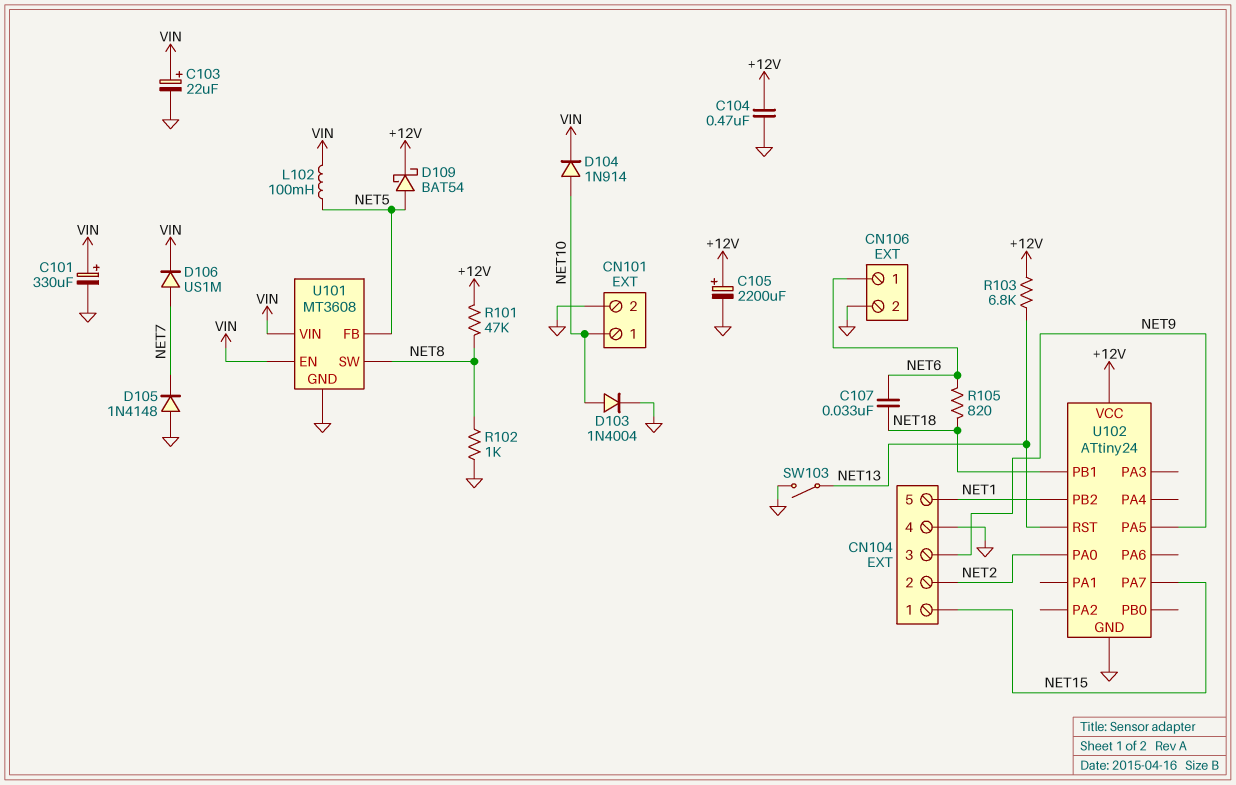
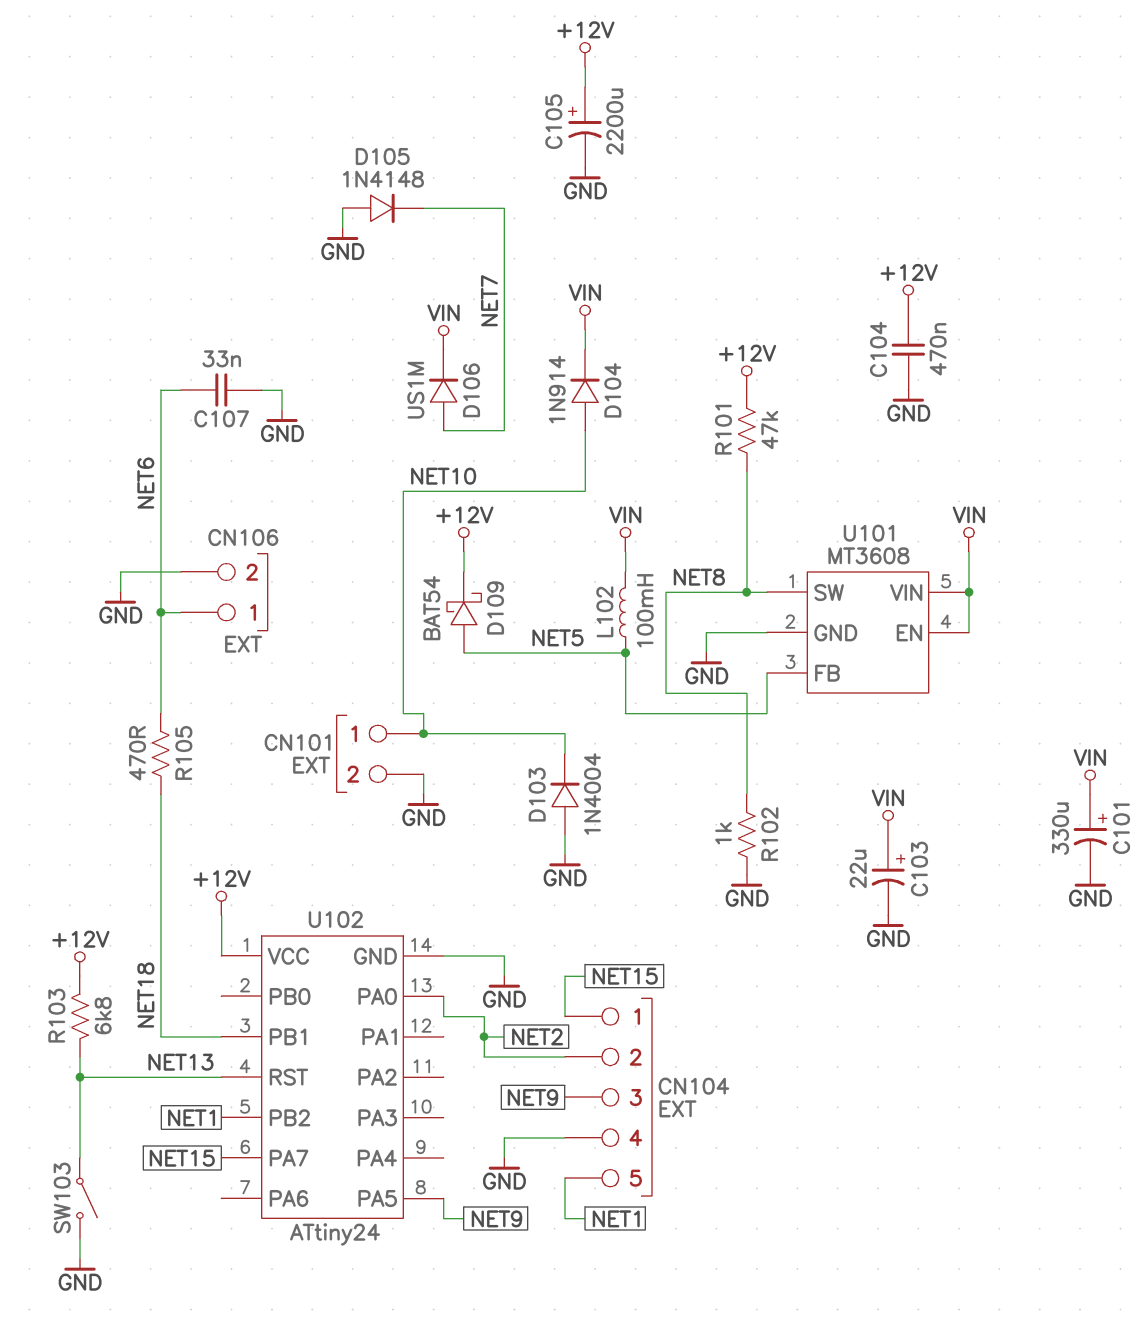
C107: 33nF (NET6, NET18) -> 33nF (GND, NET6)
D103: diode 1N4004 (A NET10, K GND) -> diode 1N4004 (A GND, K NET10)
R105: 820 (NET6, NET18) -> 470 (NET6, NET18)

